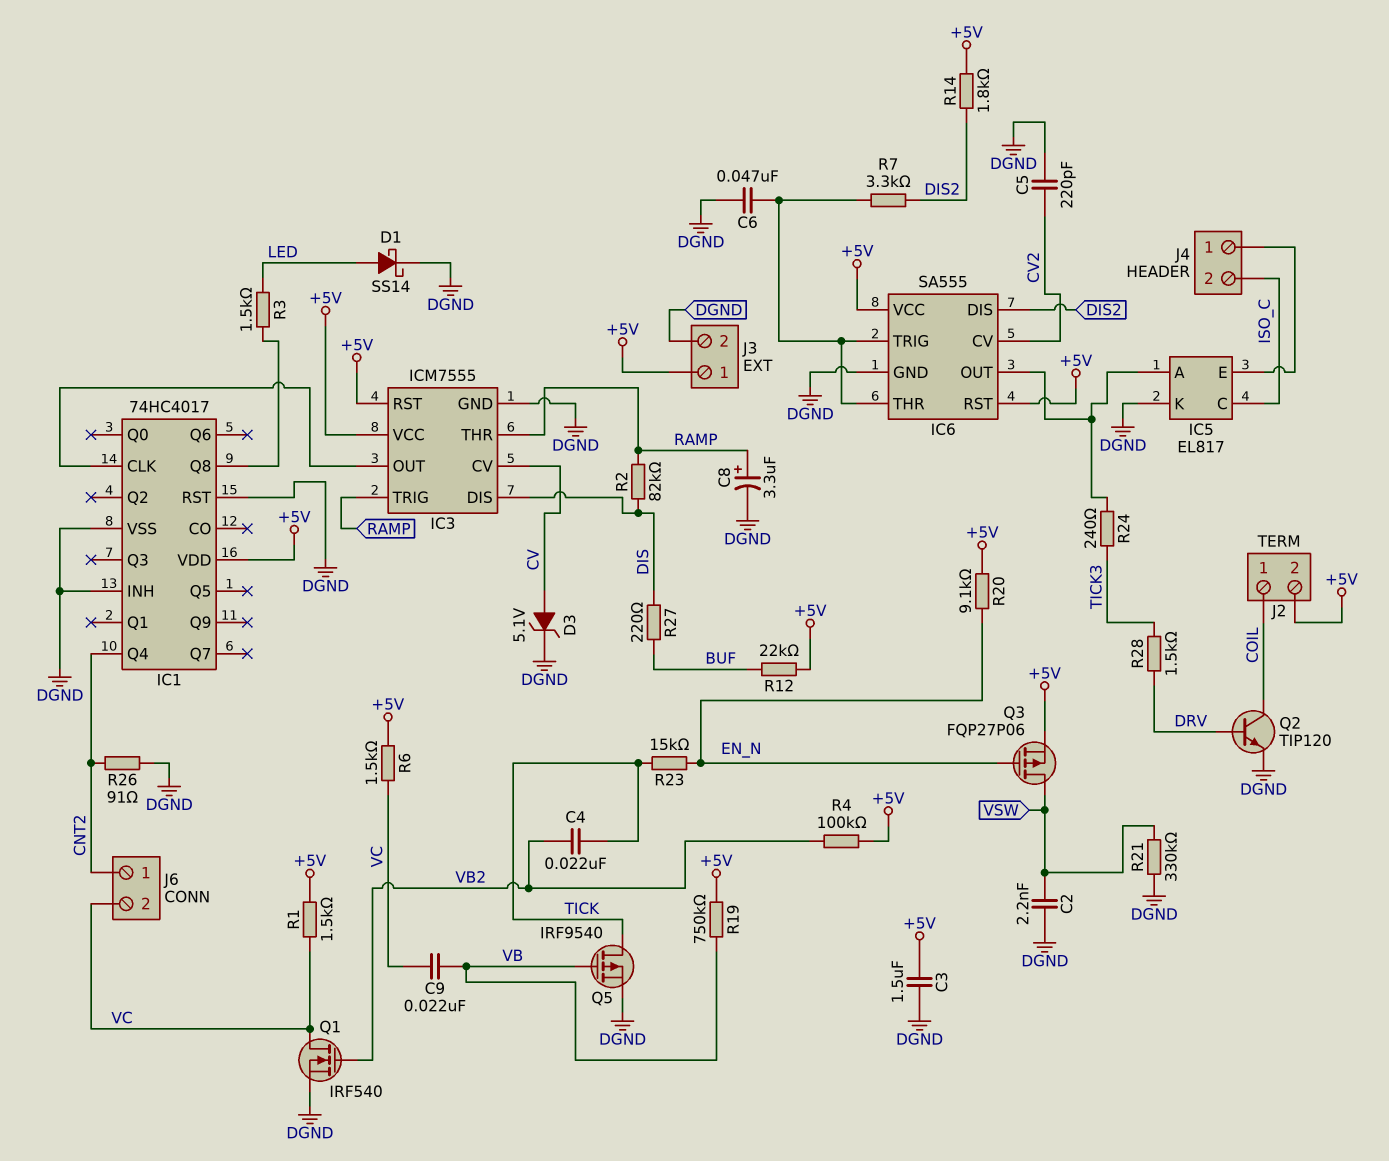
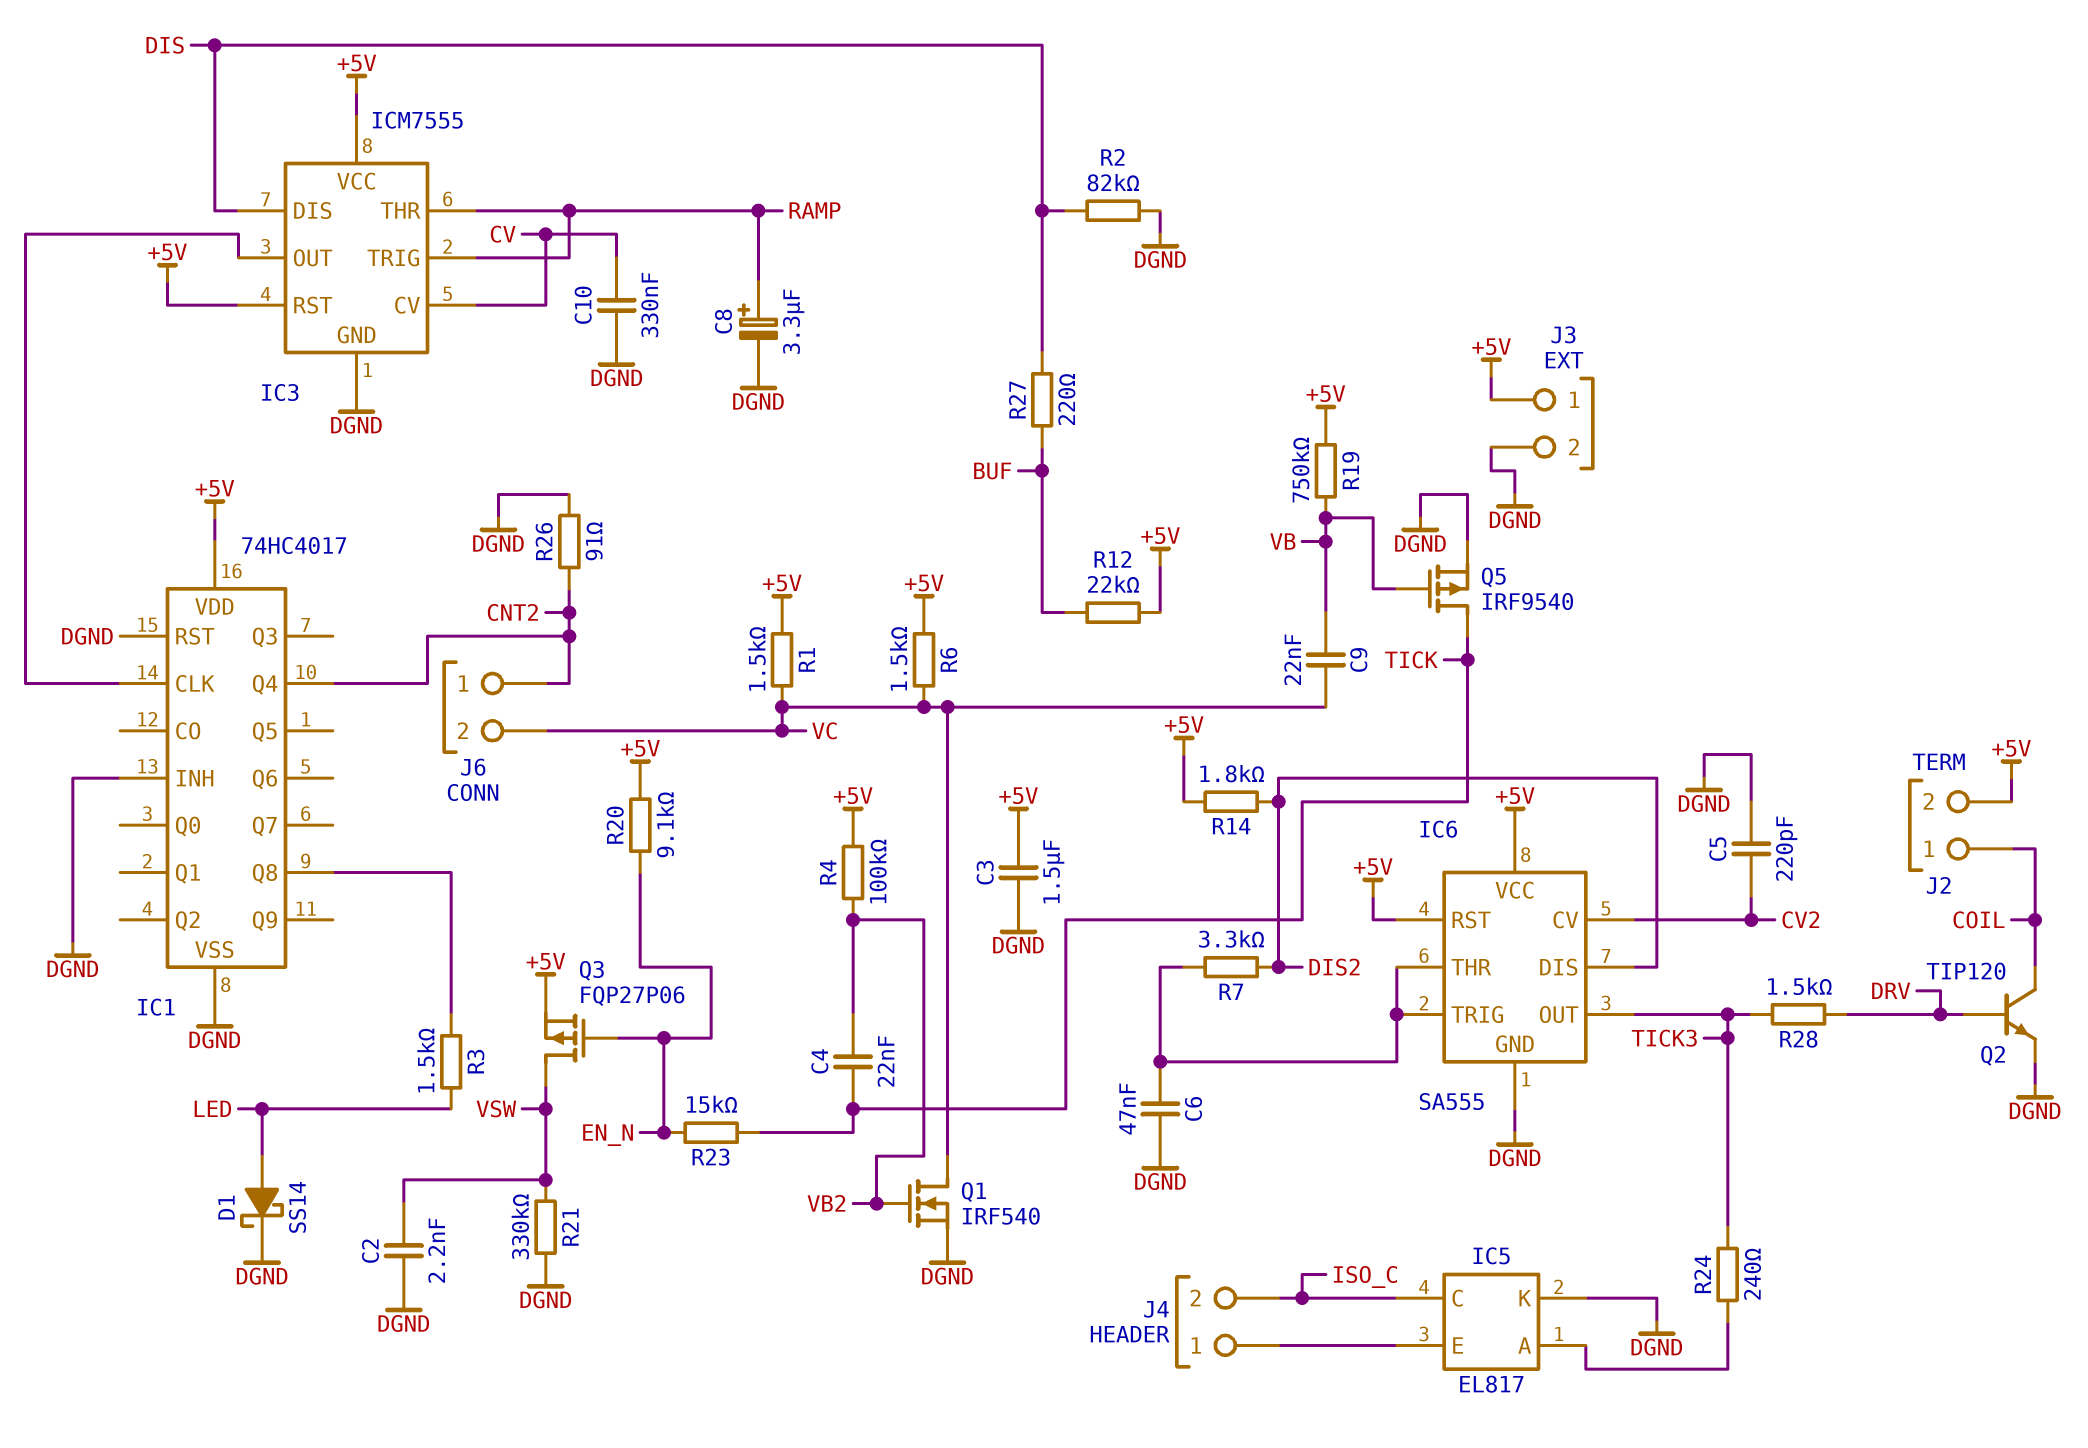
C10: none -> 330nF (CV, DGND)
D3: zener 5.1V (A CV, K DGND) -> none
IC6 pin OUT: IC5/A -> TICK3
R2: 82k (DIS, RAMP) -> 82k (DGND, DIS)

